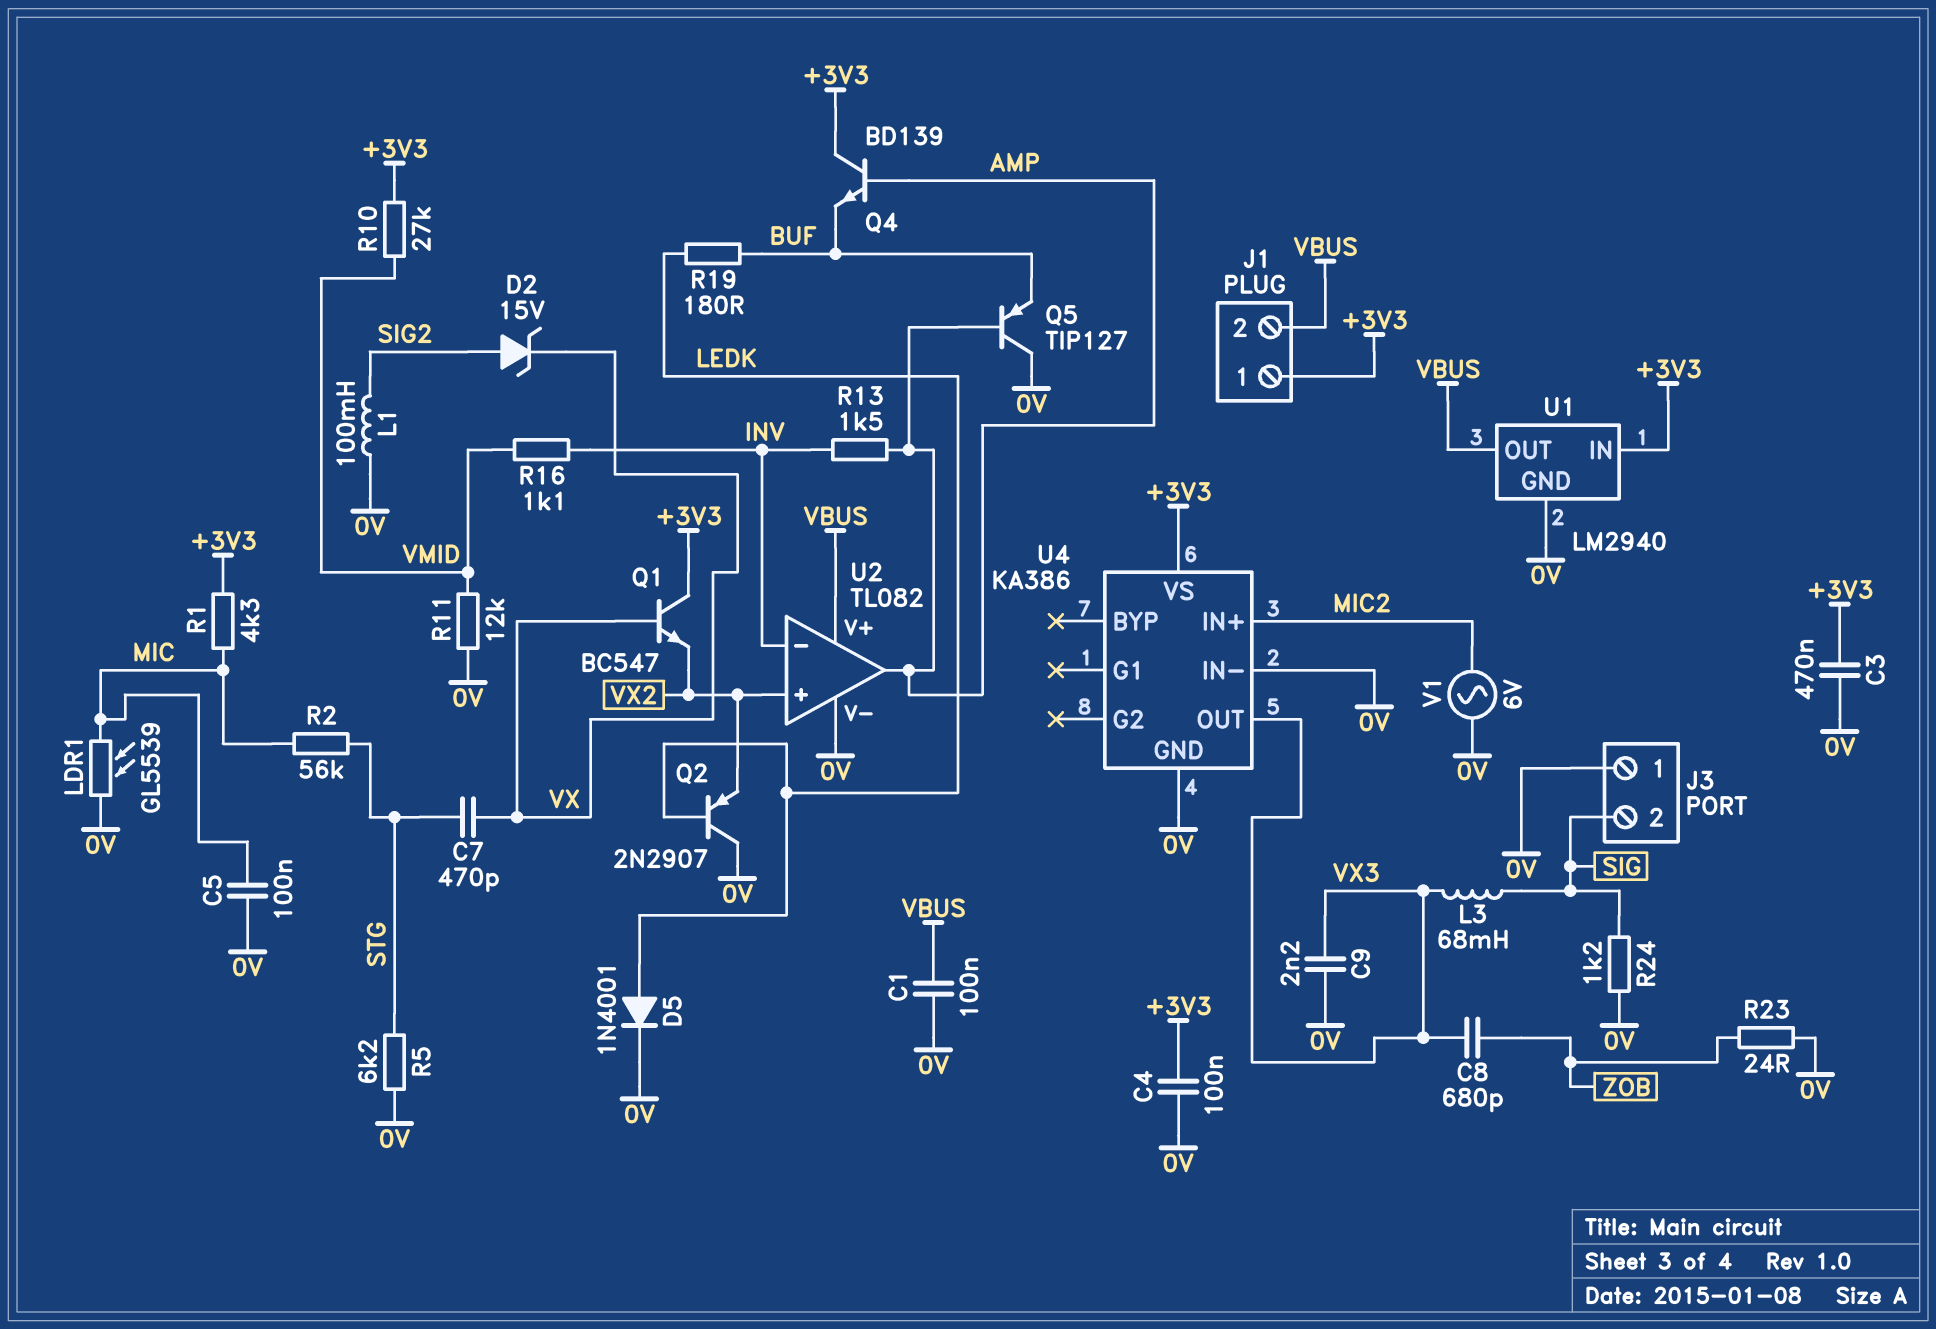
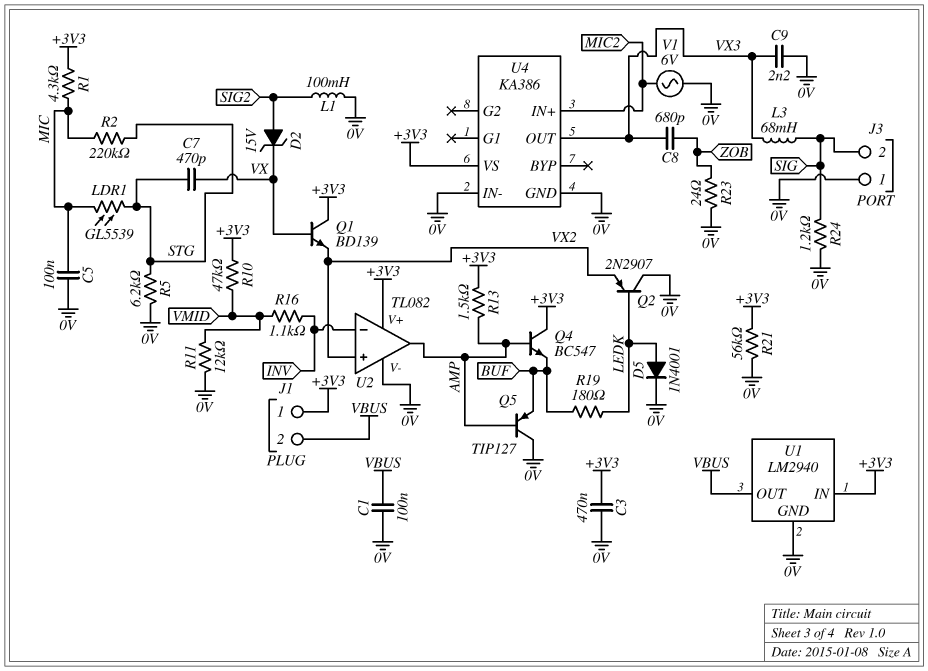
C4: 100nF (+3V3, 0V) -> none
LDR1: GL5539 (0V, MIC) -> GL5539 (MIC, STG)
Q1: NPN BC547 (B VX, C +3V3, E VX2) -> NPN BD139 (B VX, C +3V3, E VX2)
Q4: NPN BD139 (B AMP, C +3V3, E BUF) -> NPN BC547 (B AMP, C +3V3, E BUF)
R2: 56k (MIC, STG) -> 220k (MIC, STG)
R10: 27k (+3V3, VMID) -> 47k (+3V3, VMID)
R13: 1.5k (AMP, INV) -> 1.5k (+3V3, AMP)
R21: none -> 56k (+3V3, 0V)
U2 pin V+: VBUS -> +3V3

